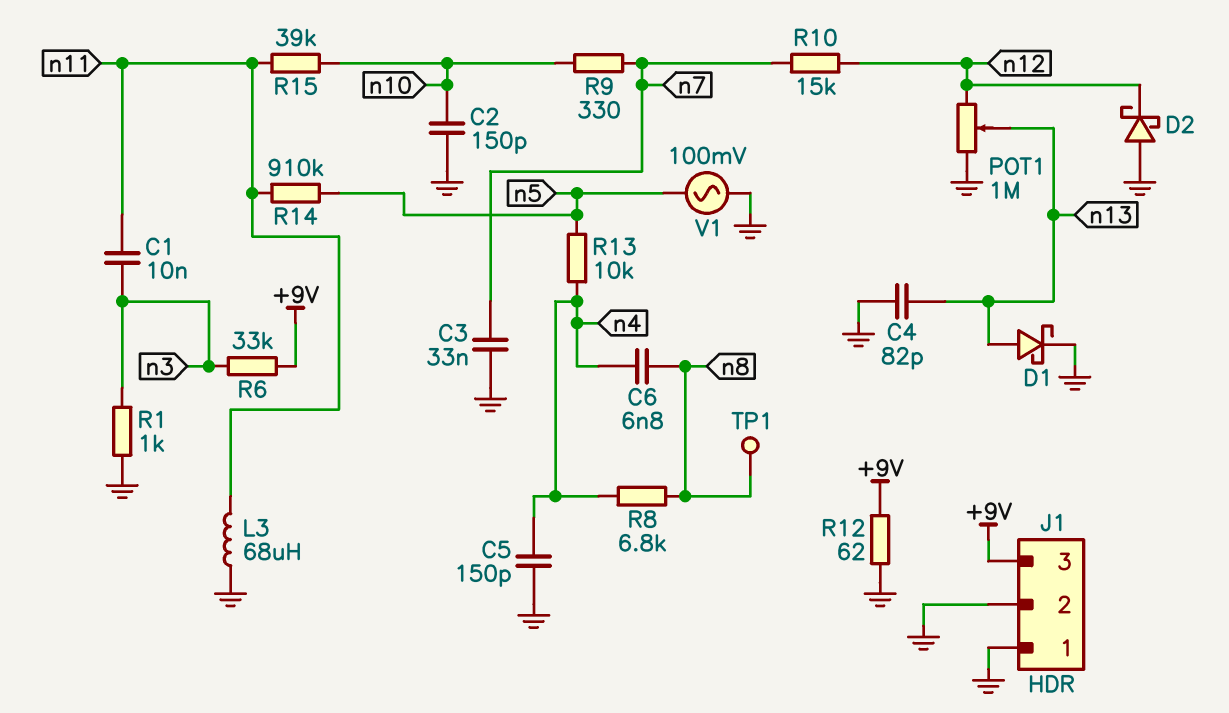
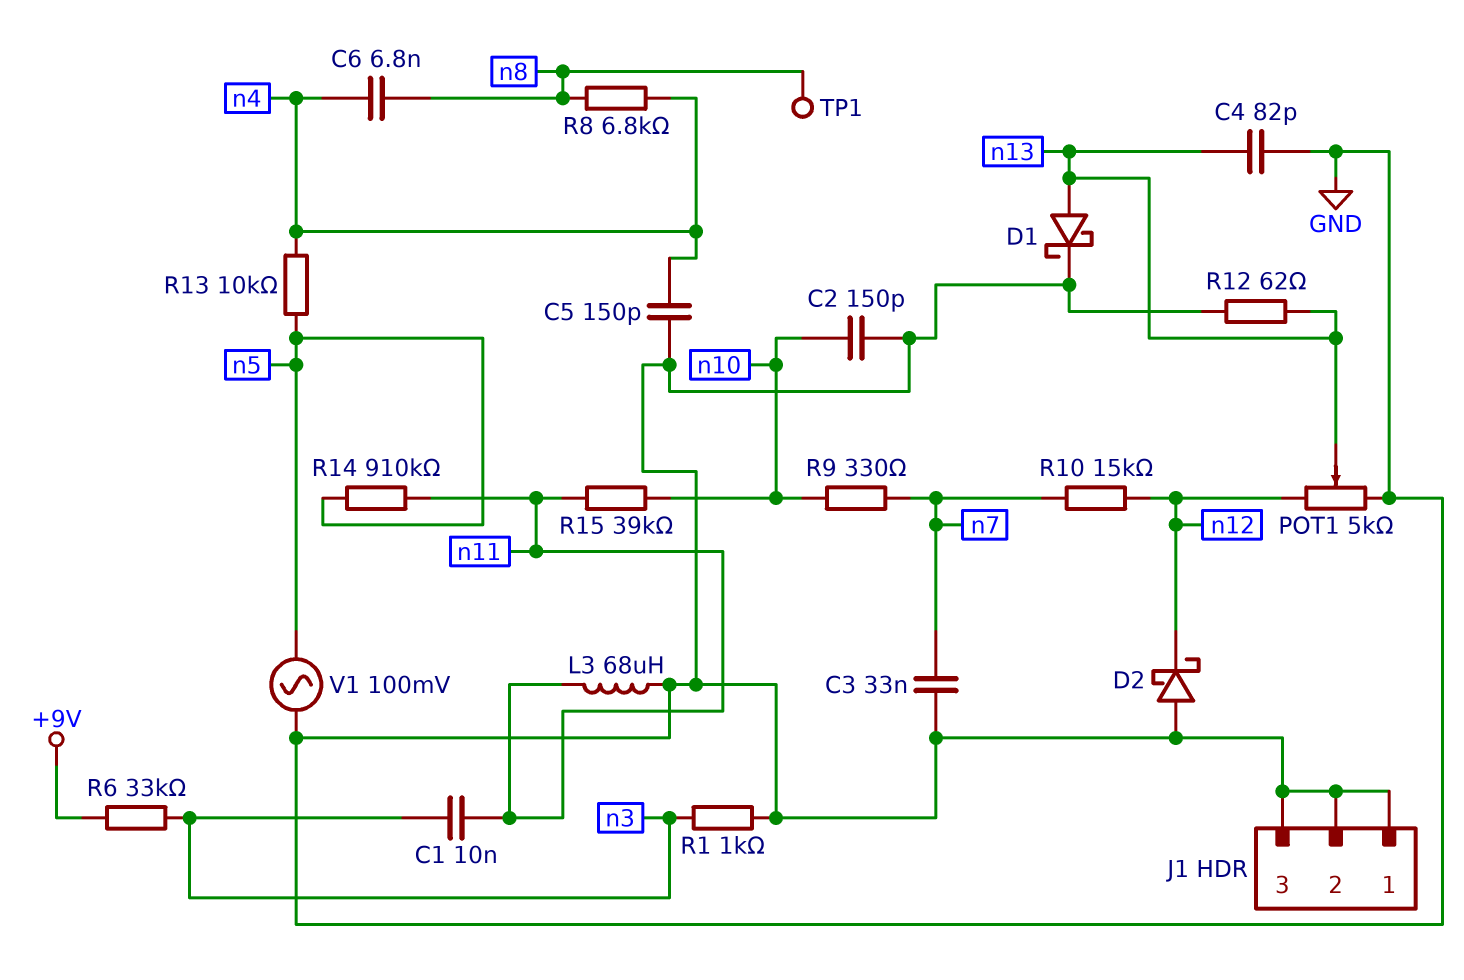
J1 pin 3: +9V -> GND
POT1: 1M (GND, n12, wiper n13) -> 5k (GND, n12, wiper n13)
R12: 62 (+9V, GND) -> 62 (GND, n13)

